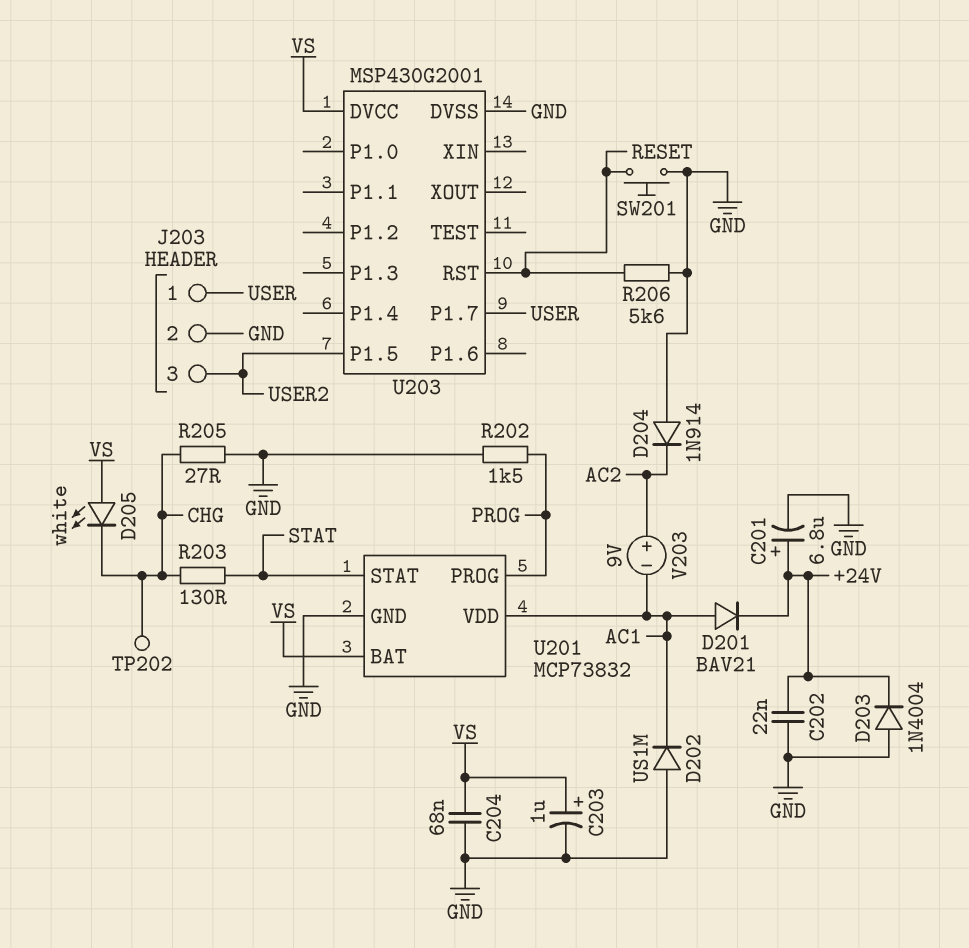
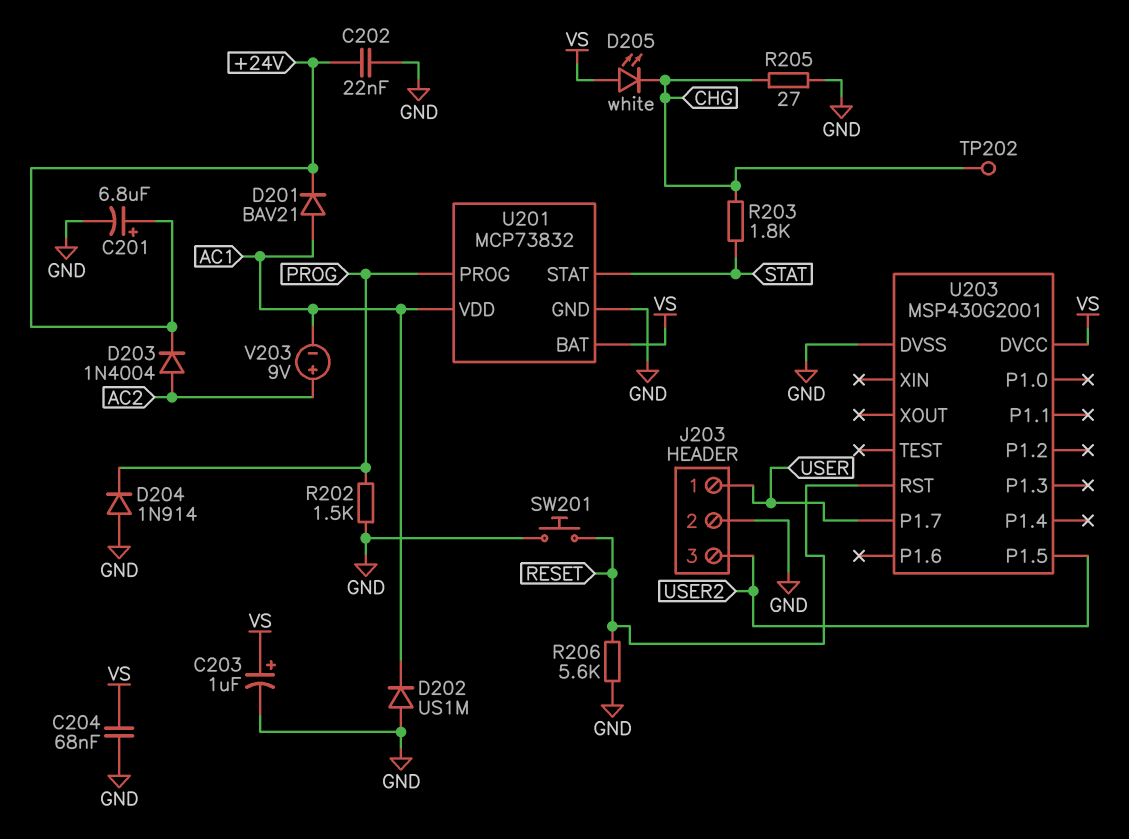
D203: diode 1N4004 (A GND, K +24V) -> diode 1N4004 (A AC2, K +24V)
D204: diode 1N914 (A GND, K AC2) -> diode 1N914 (A GND, K PROG)
R203: 130 (CHG, STAT) -> 1.8k (CHG, STAT)

